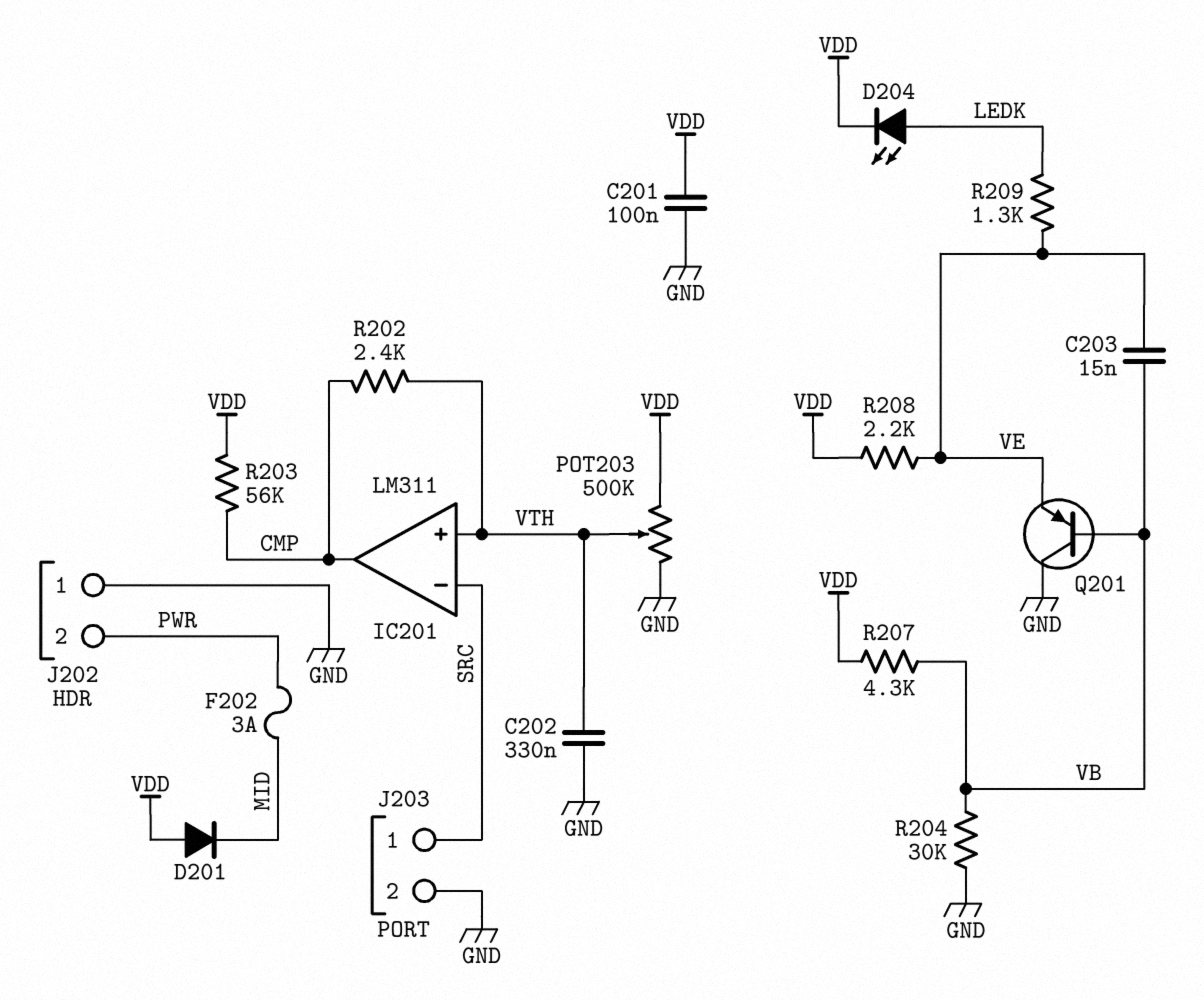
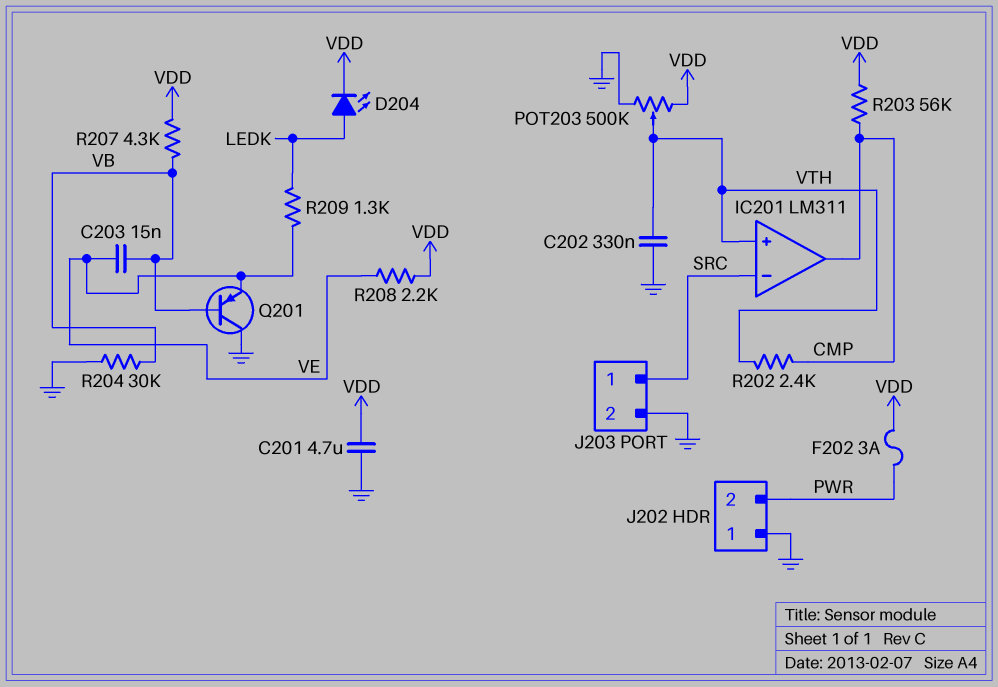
C201: 100nF (GND, VDD) -> 4.7uF (GND, VDD)
D201: diode (A VDD, K MID) -> none
F202: 3A (MID, PWR) -> 3A (PWR, VDD)

